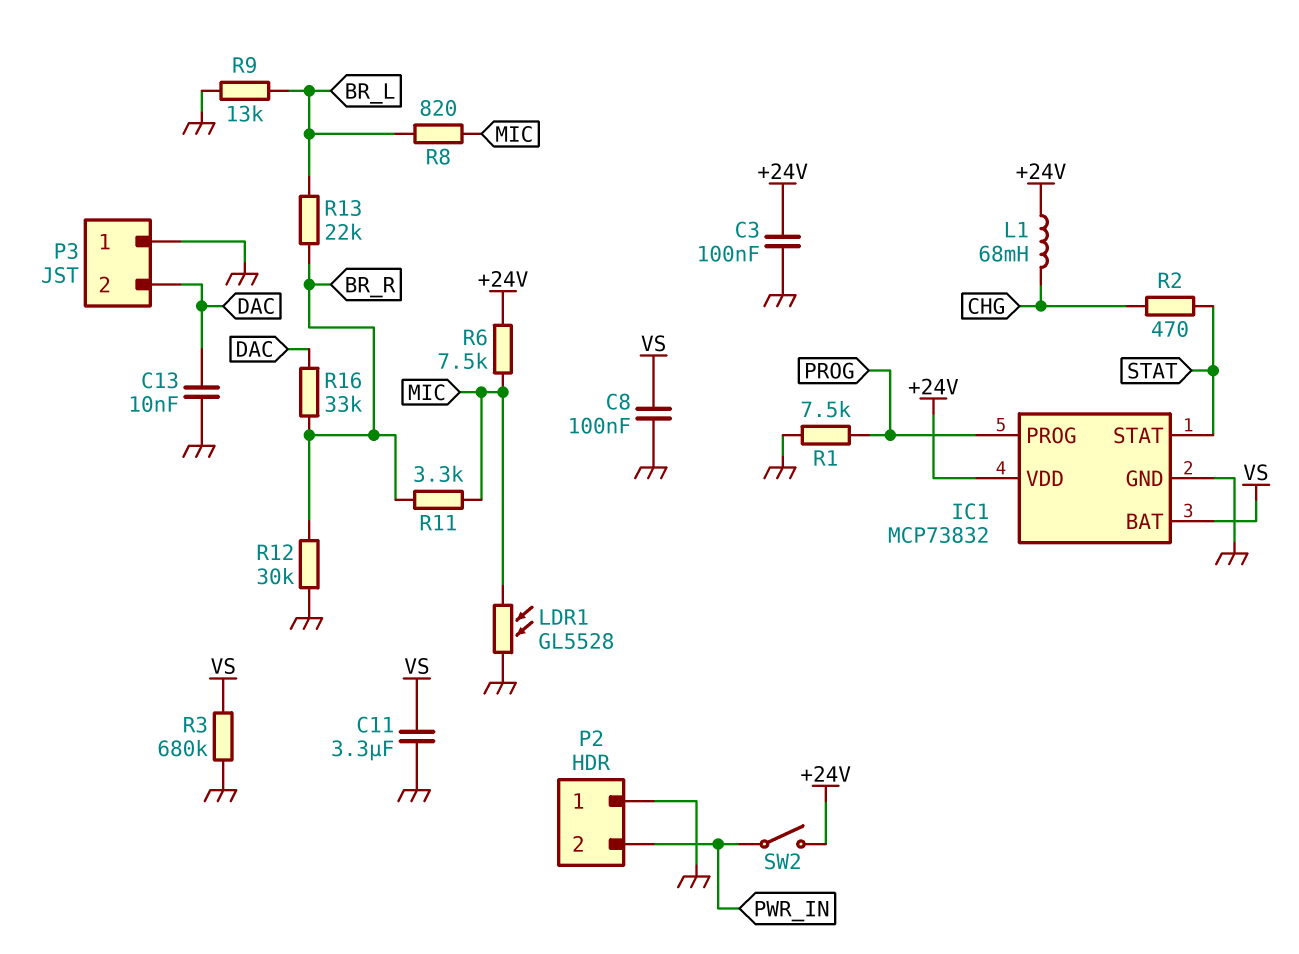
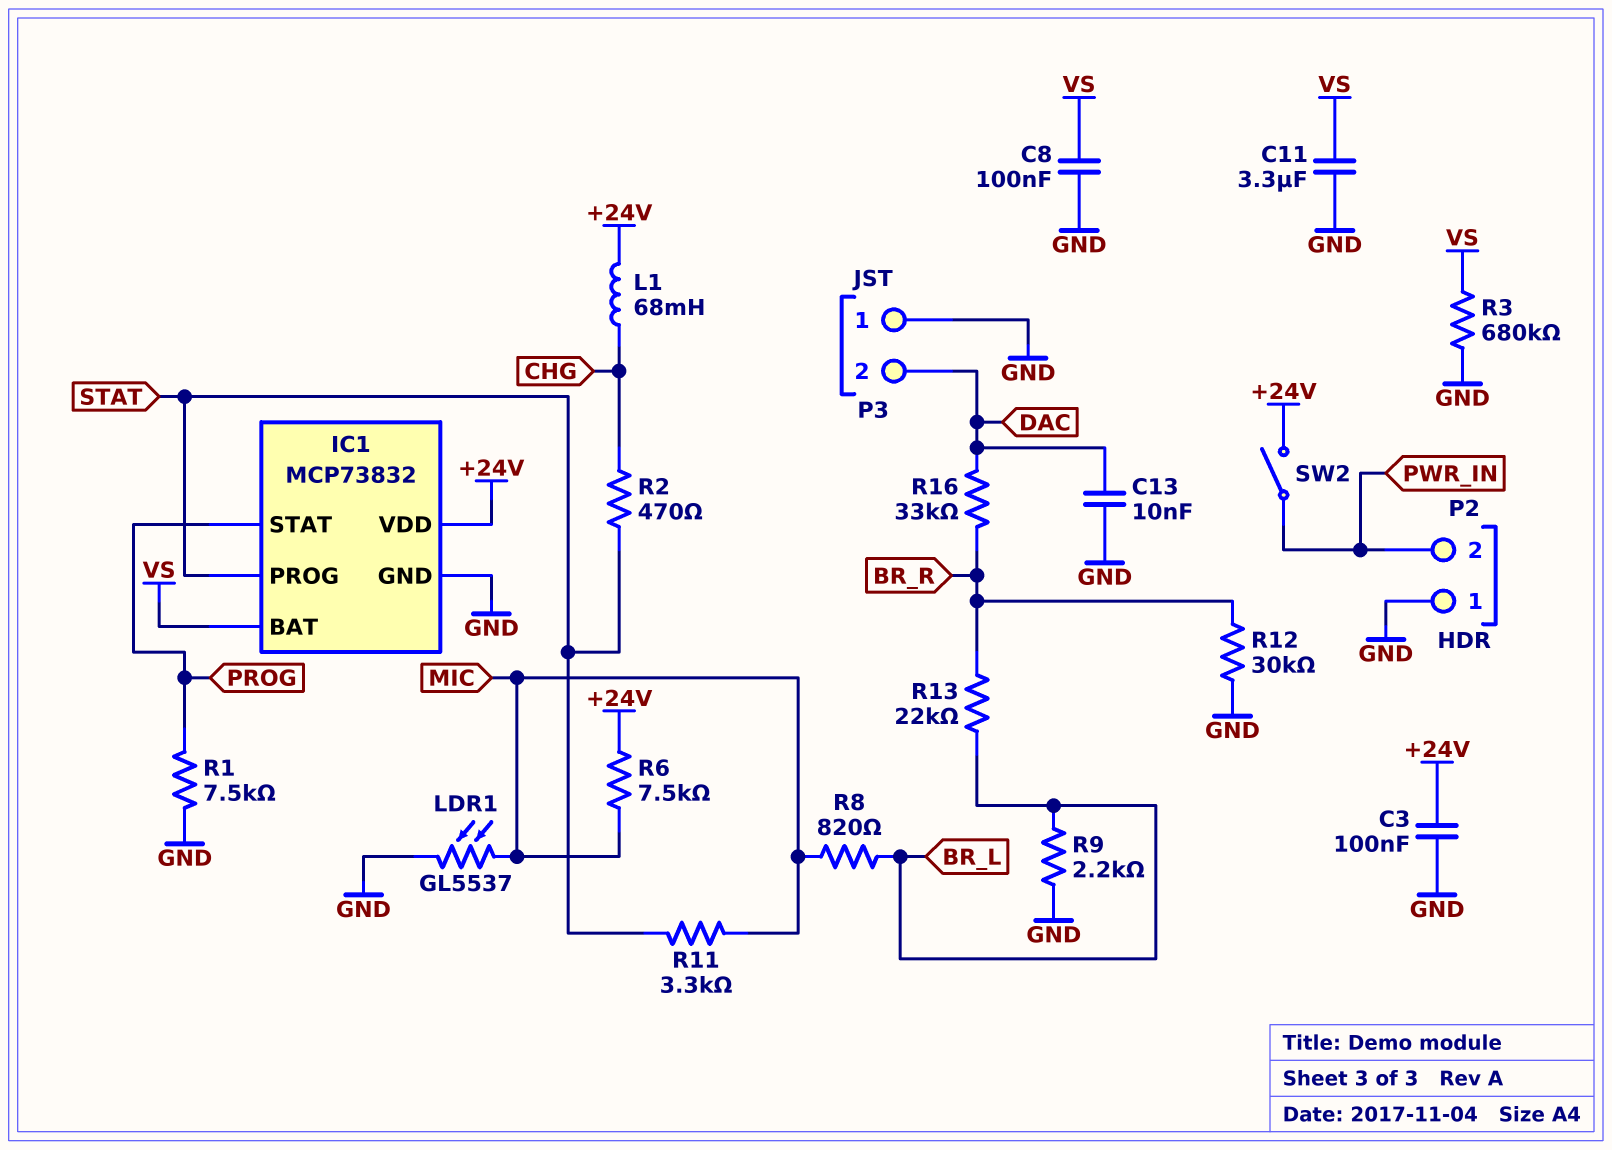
IC1 pin PROG: PROG -> STAT
IC1 pin STAT: STAT -> PROG
LDR1: GL5528 (GND, MIC) -> GL5537 (GND, MIC)
R9: 13k (BR_L, GND) -> 2.2k (BR_L, GND)
R11: 3.3k (BR_R, MIC) -> 3.3k (MIC, STAT)

